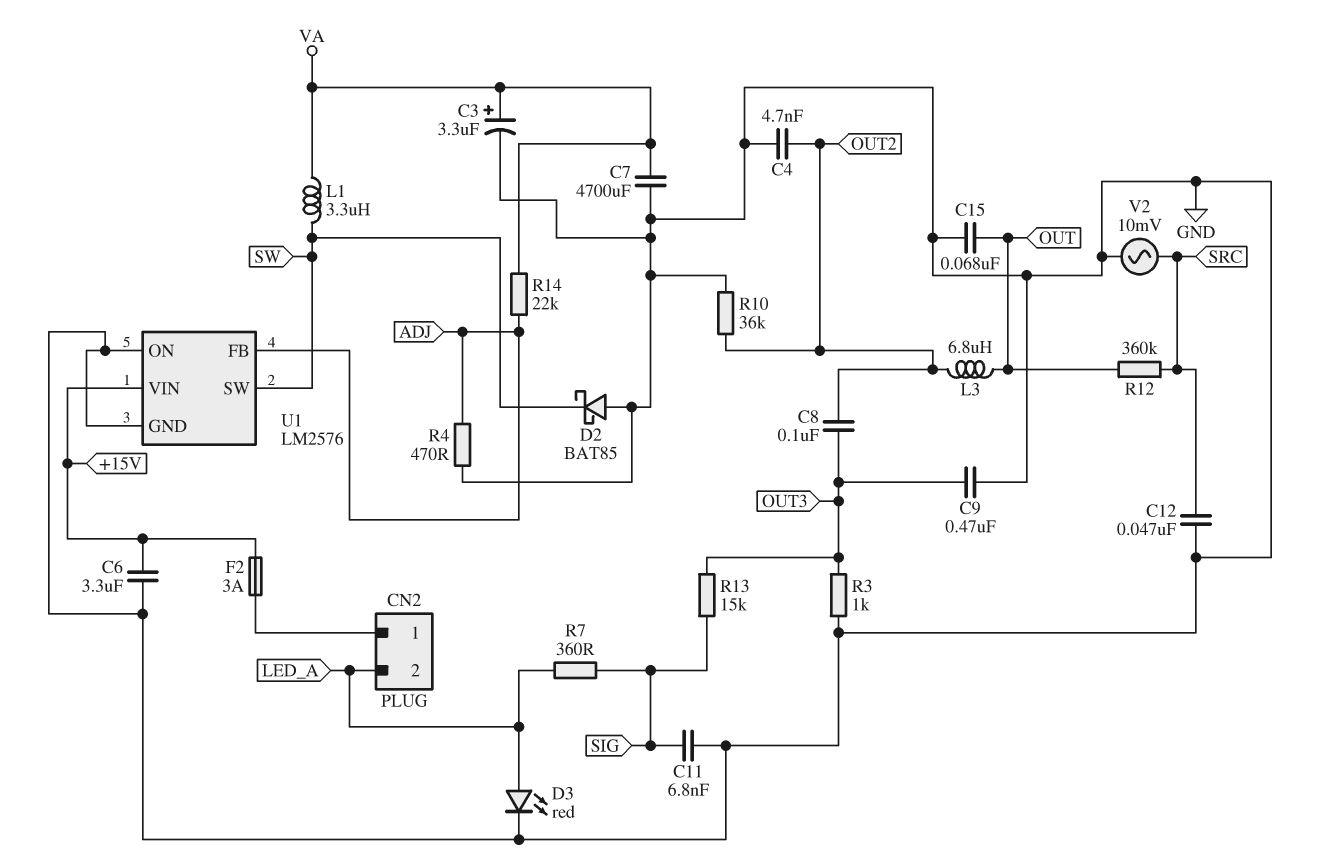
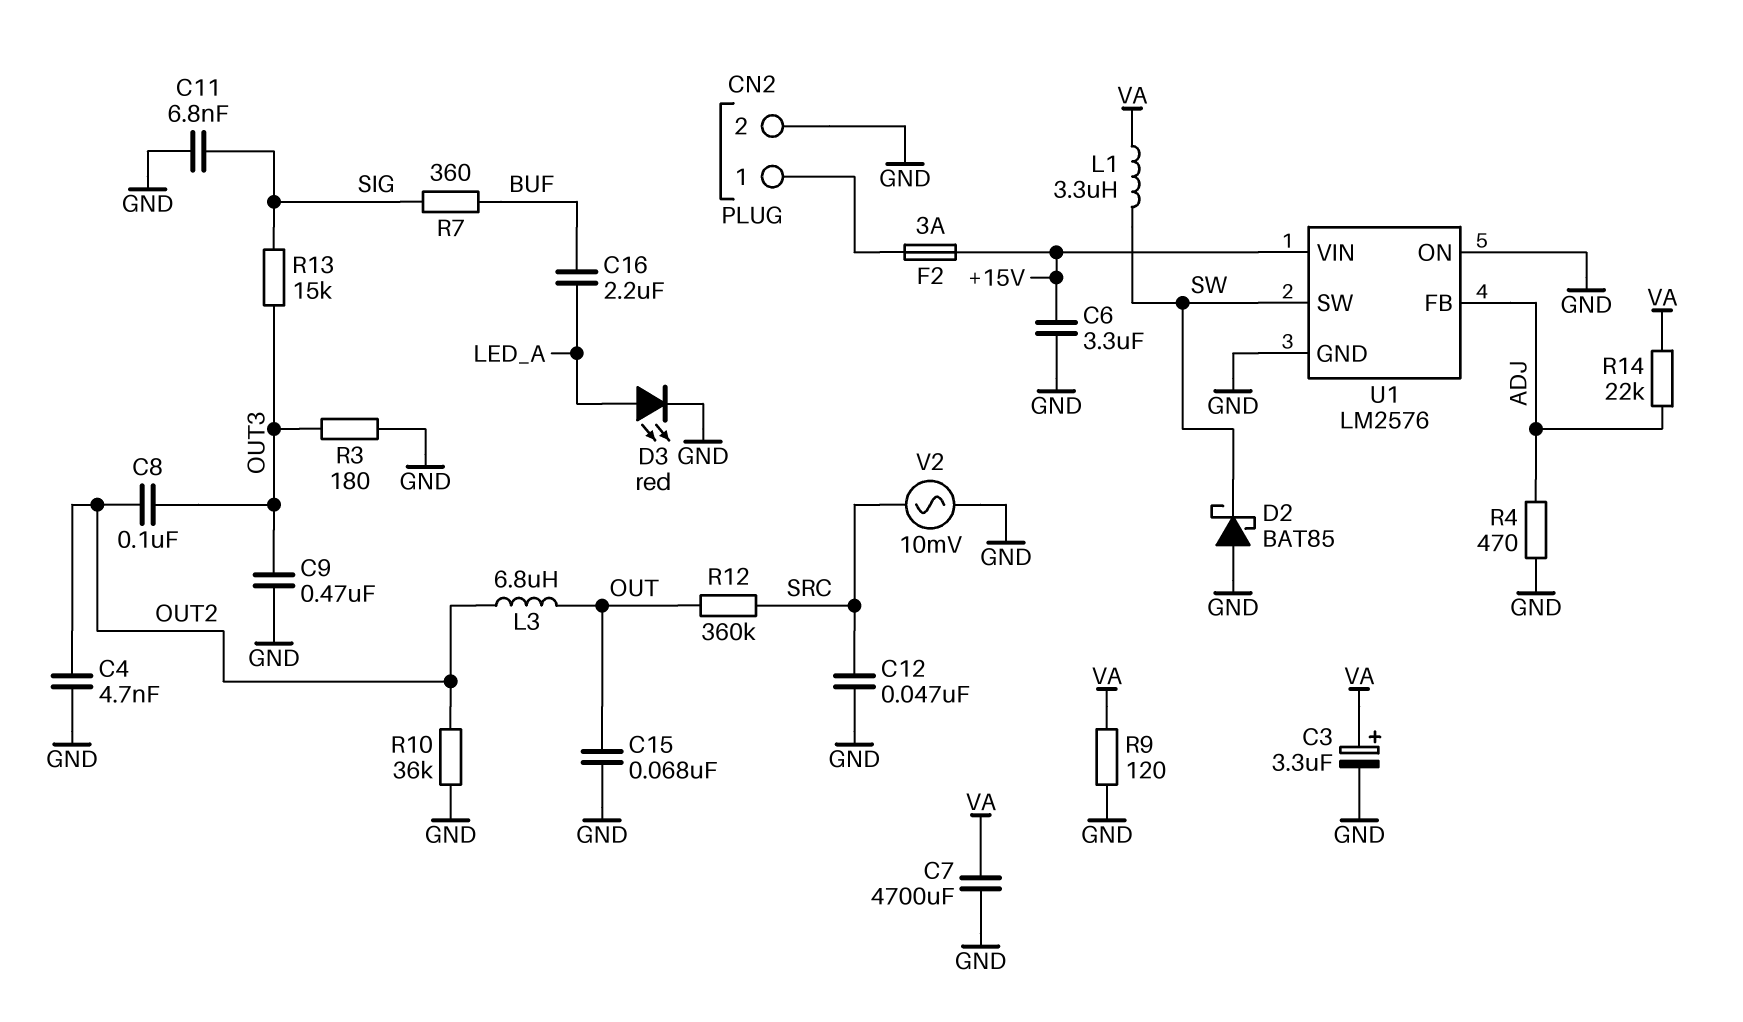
C16: none -> 2.2uF (BUF, LED_A)
CN2 pin 2: LED_A -> GND
R3: 1k (GND, OUT3) -> 180 (GND, OUT3)
R7: 360 (LED_A, SIG) -> 360 (BUF, SIG)
R9: none -> 120 (GND, VA)

